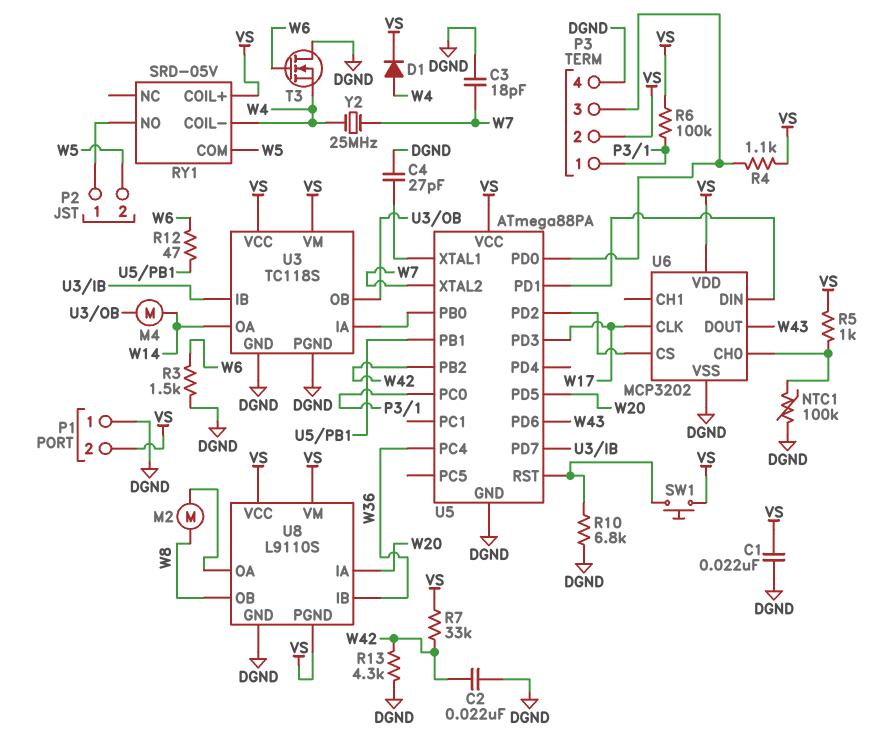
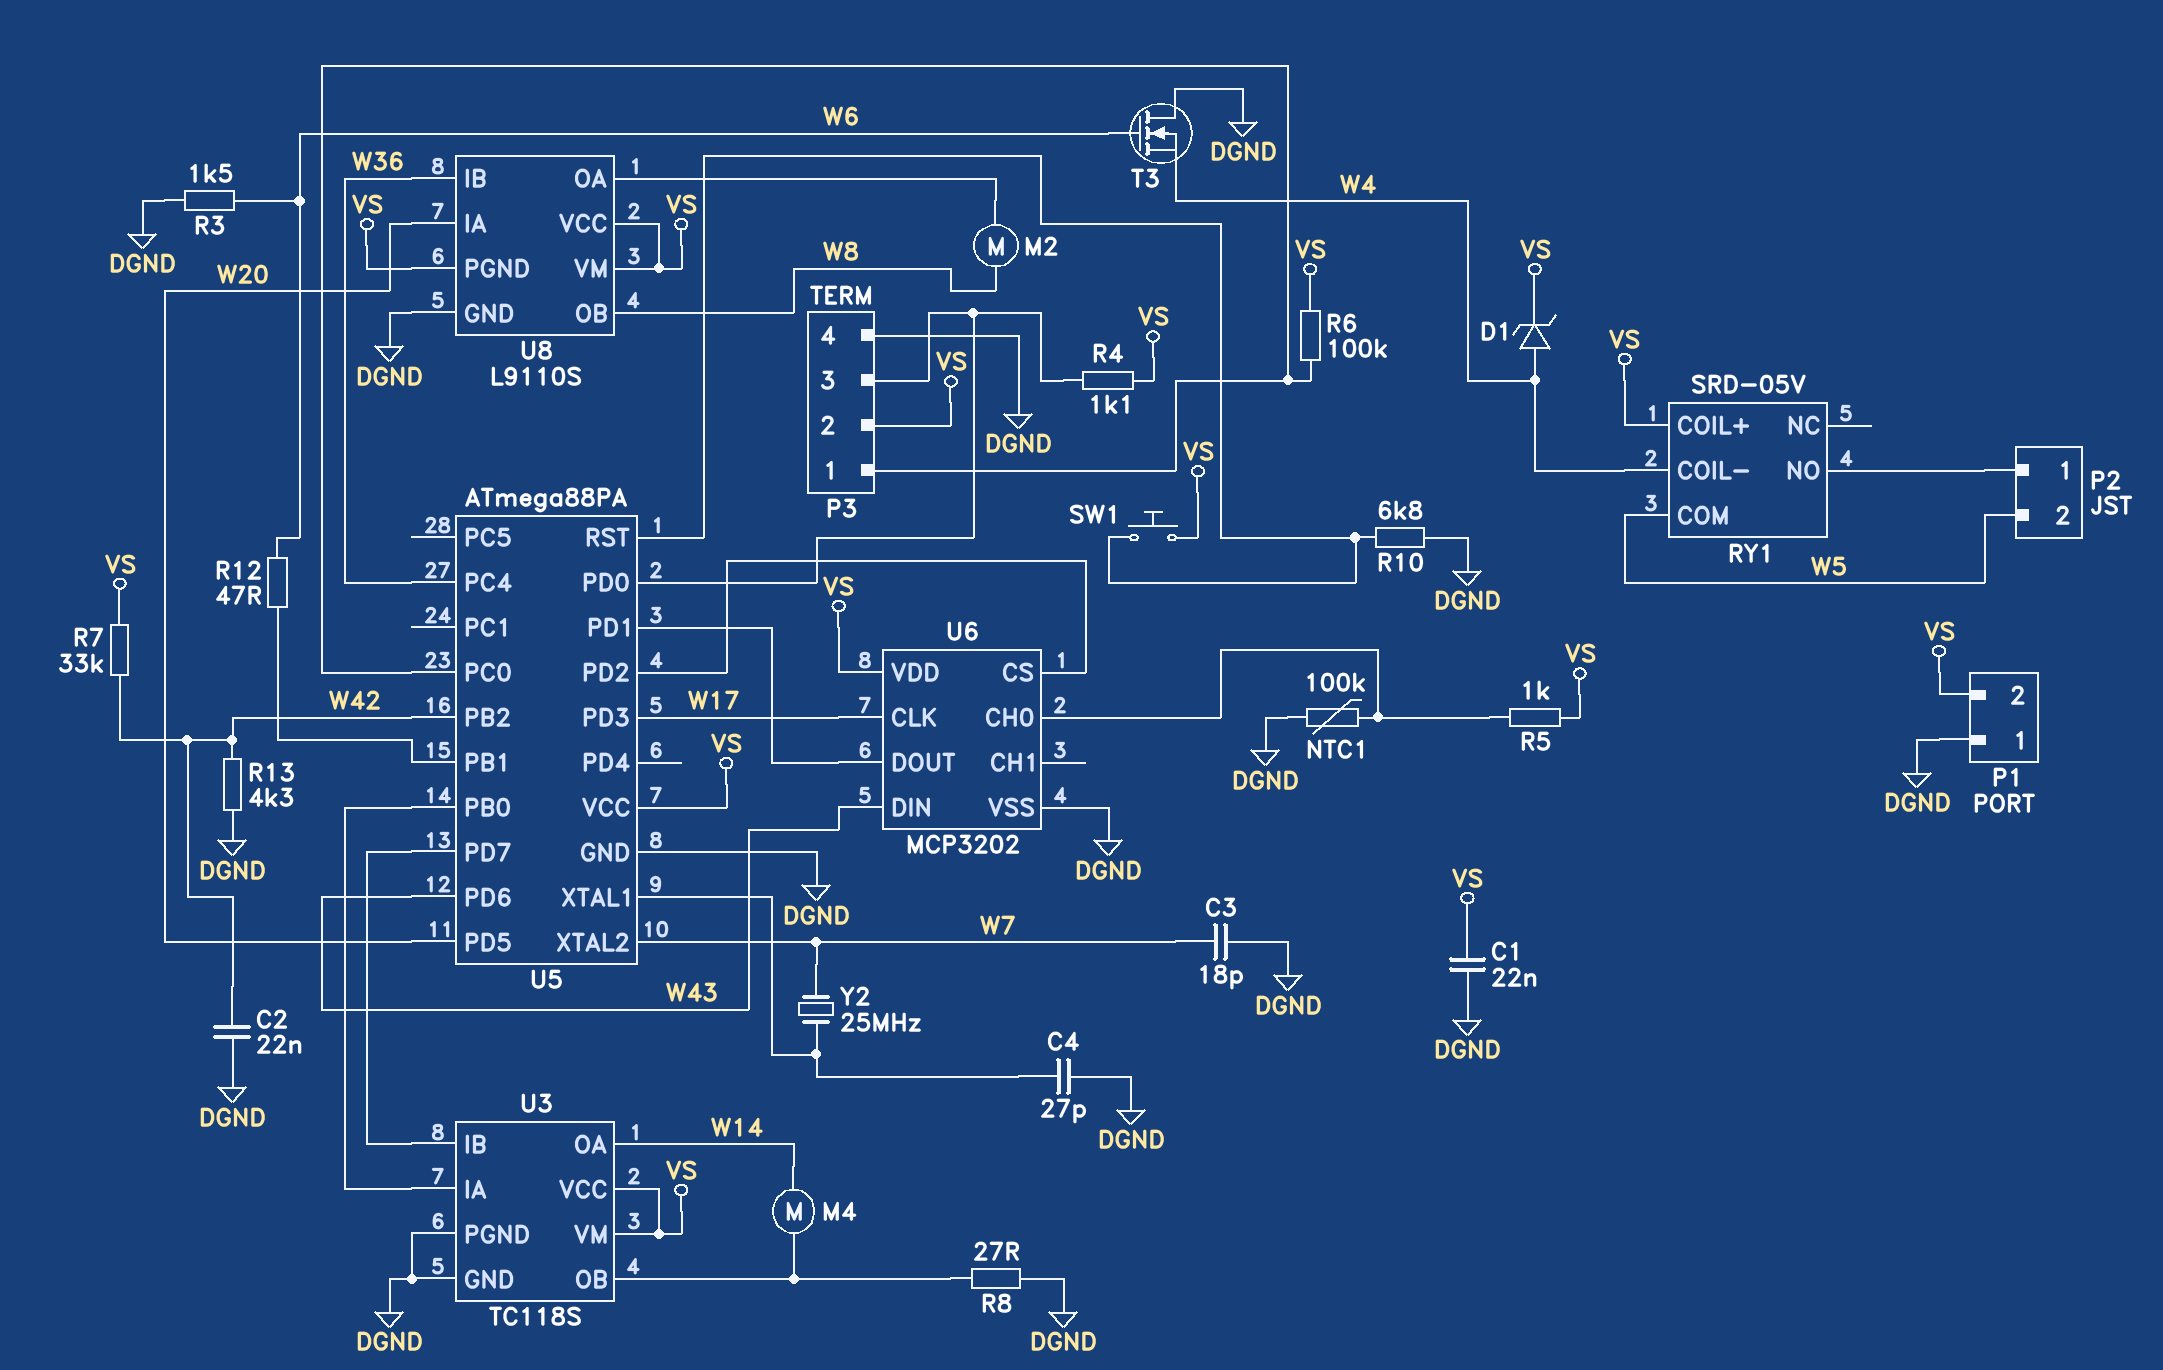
D1: diode (A W4, K VS) -> zener (A W4, K VS)
R8: none -> 27 (DGND, U3/OB)
U6 pin DIN: U5/PD1 -> W43
U6 pin DOUT: W43 -> U5/PD1
Y2: 25MHz (W4, W7) -> 25MHz (U5/XTAL1, W7)

